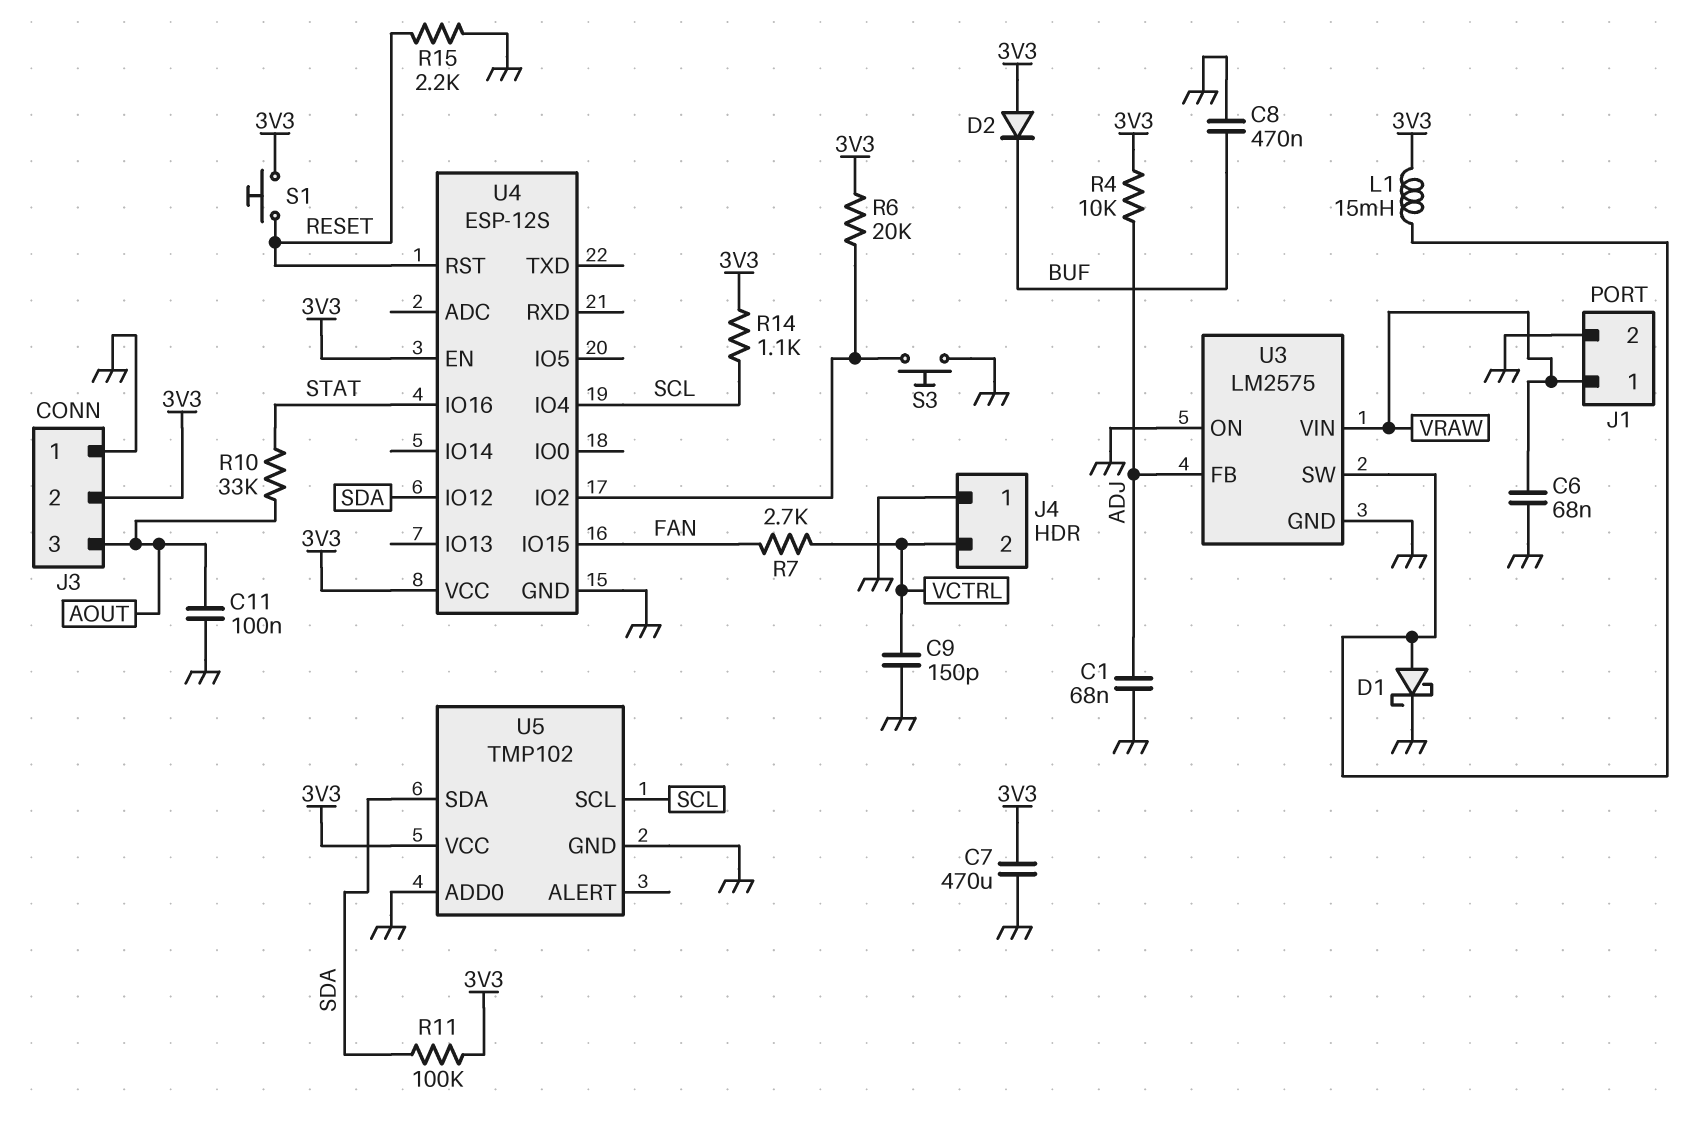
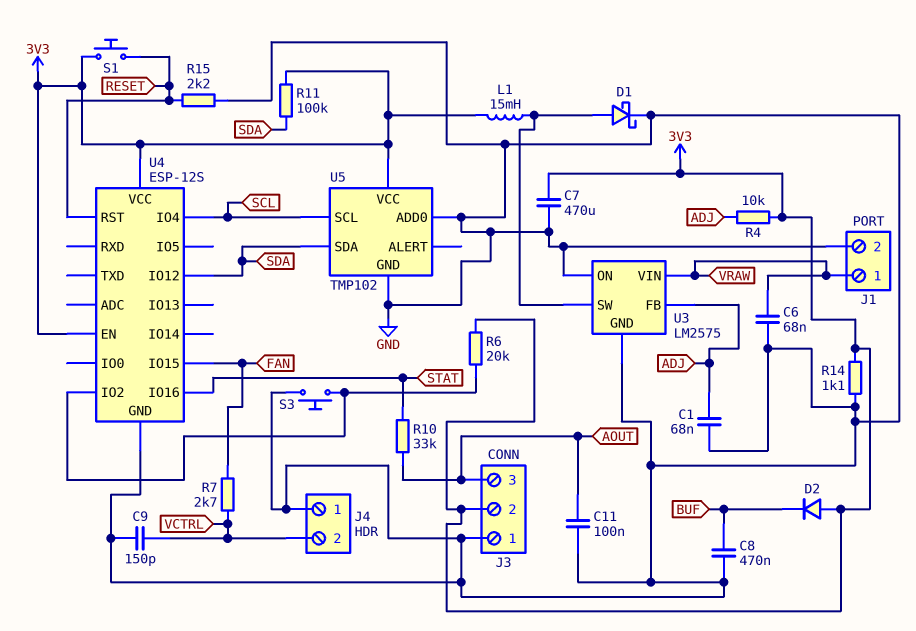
R14: 1.1k (3V3, SCL) -> 1.1k (3V3, GND)

